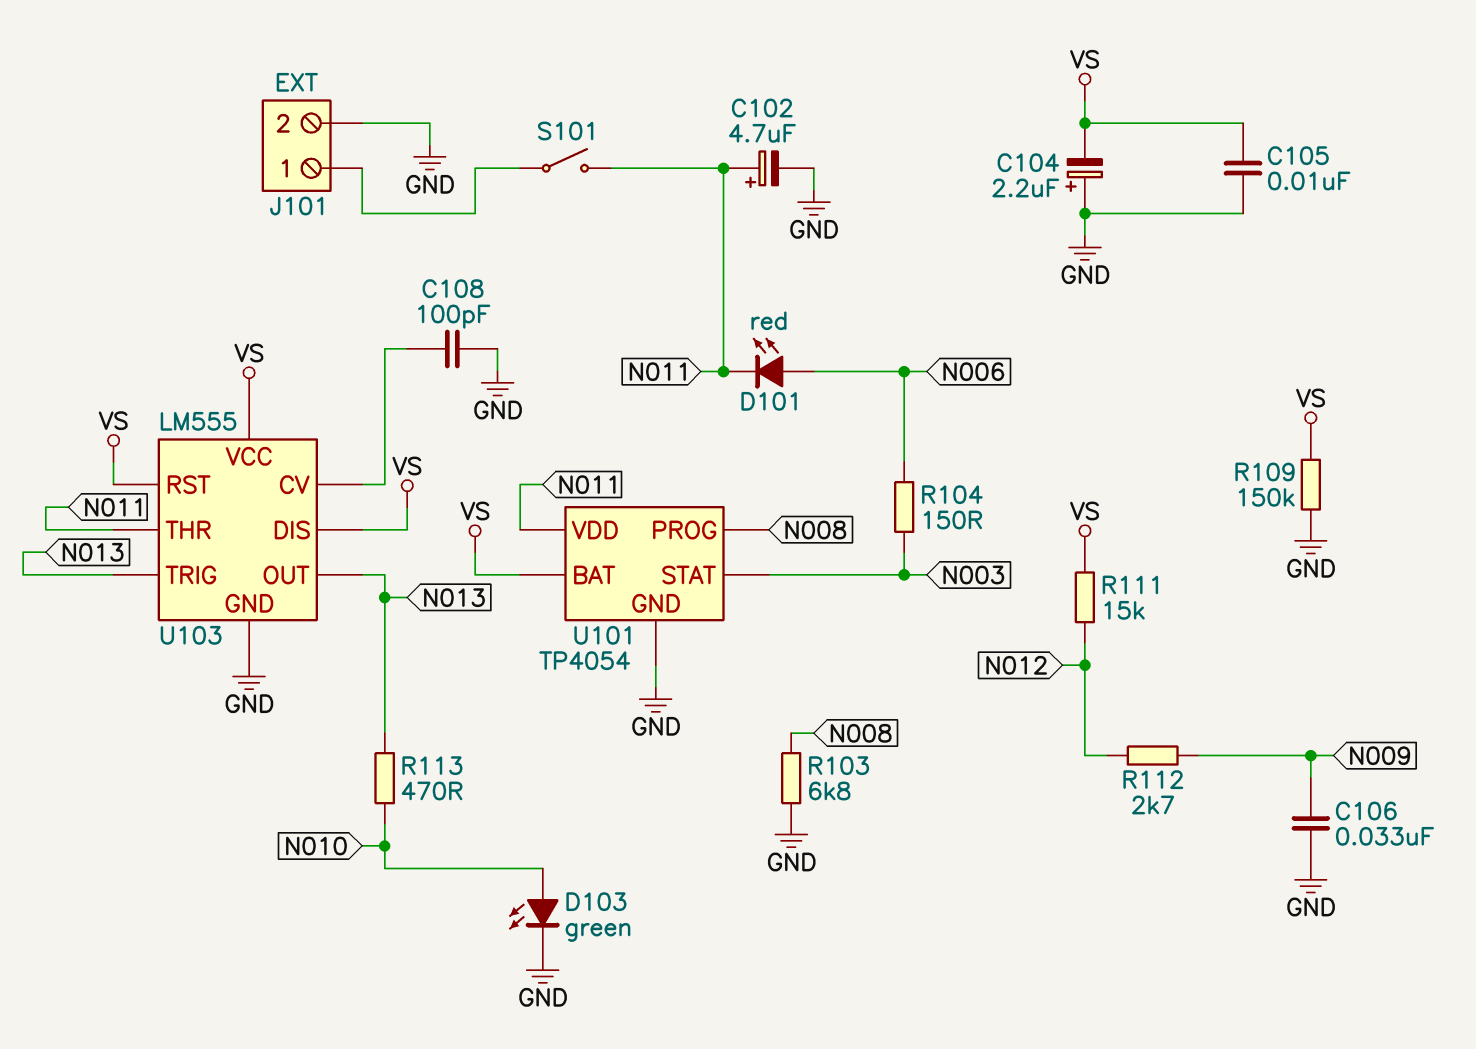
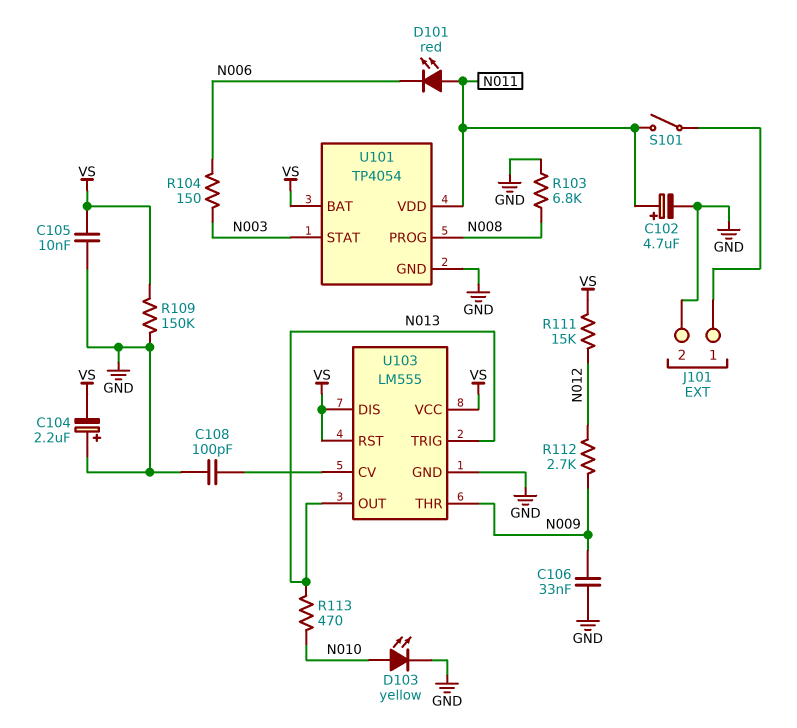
D101: LED red (A N006, K N011) -> LED red (A N011, K N006)
D103: LED green (A N010, K GND) -> LED yellow (A N010, K GND)
U103 pin THR: N011 -> N009

